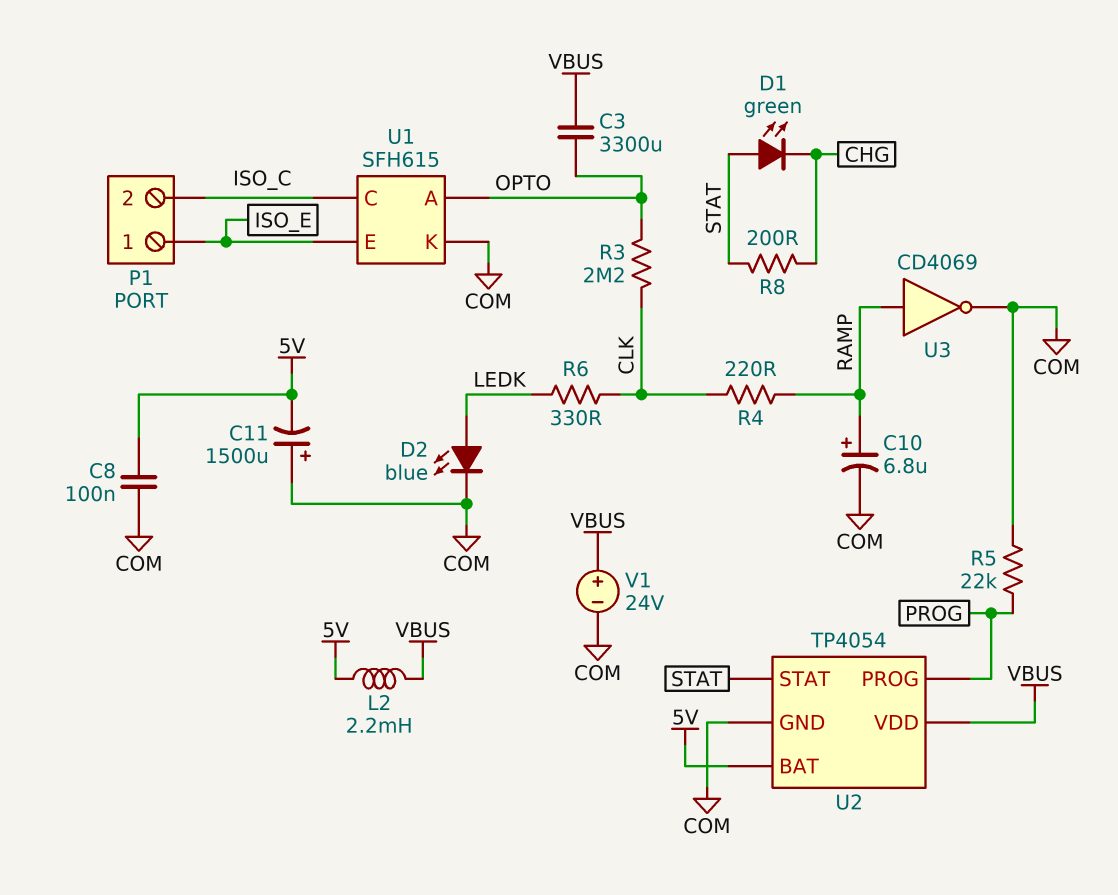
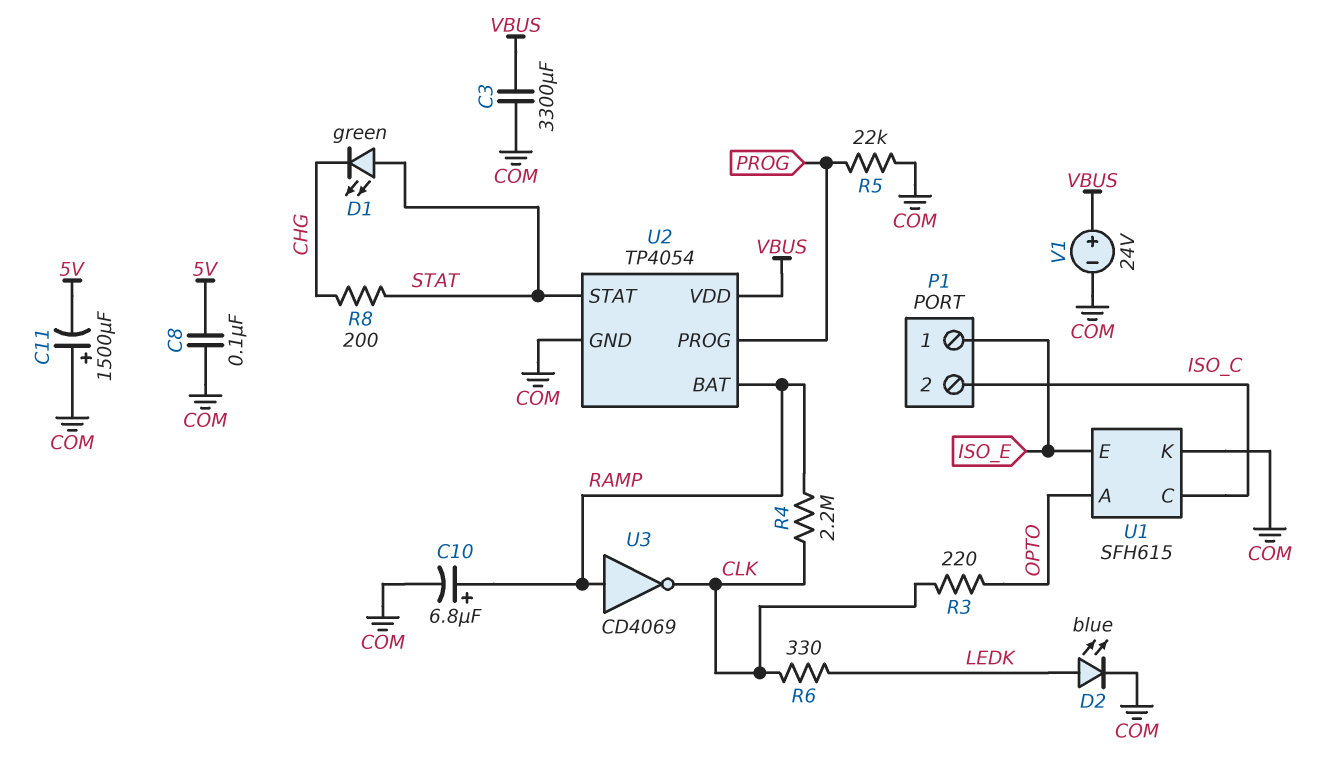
C3: 3300uF (OPTO, VBUS) -> 3300uF (COM, VBUS)
L2: 2.2mH (5V, VBUS) -> none
R3: 2.2M (CLK, OPTO) -> 220 (CLK, OPTO)
R4: 220 (CLK, RAMP) -> 2.2M (CLK, RAMP)
U2 pin BAT: 5V -> RAMP
U3: NOT CD4069 (in RAMP, out COM) -> NOT CD4069 (in RAMP, out CLK)

